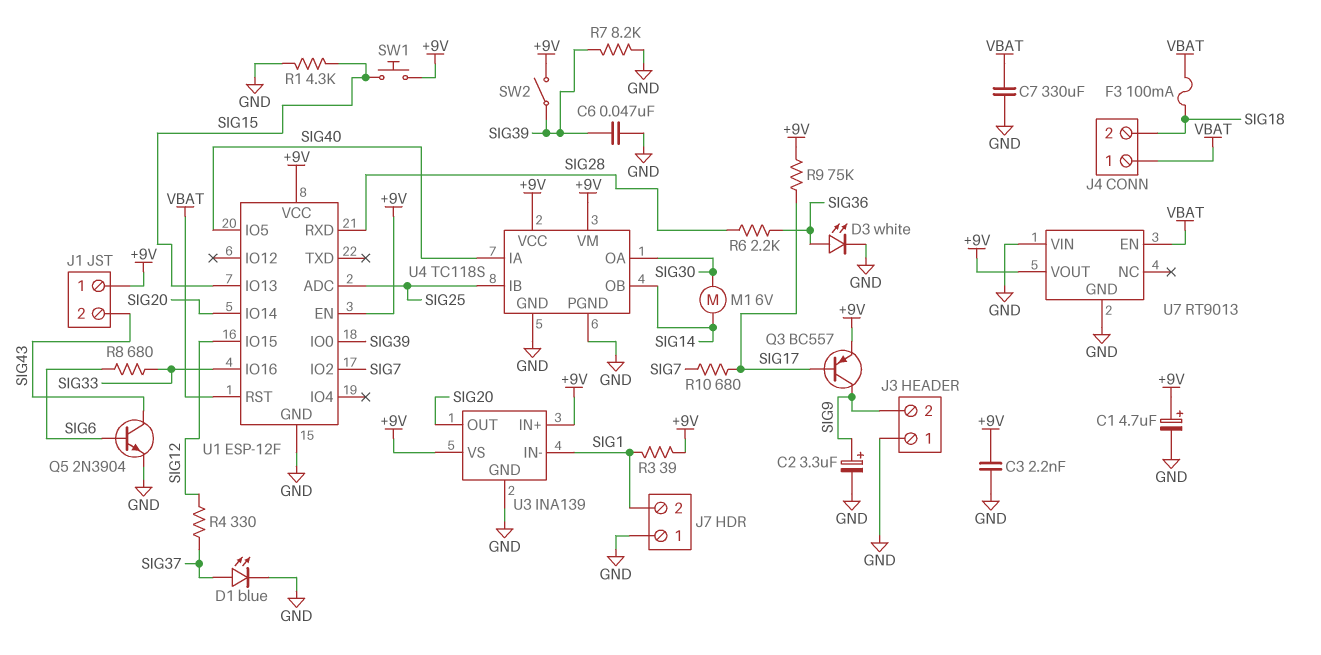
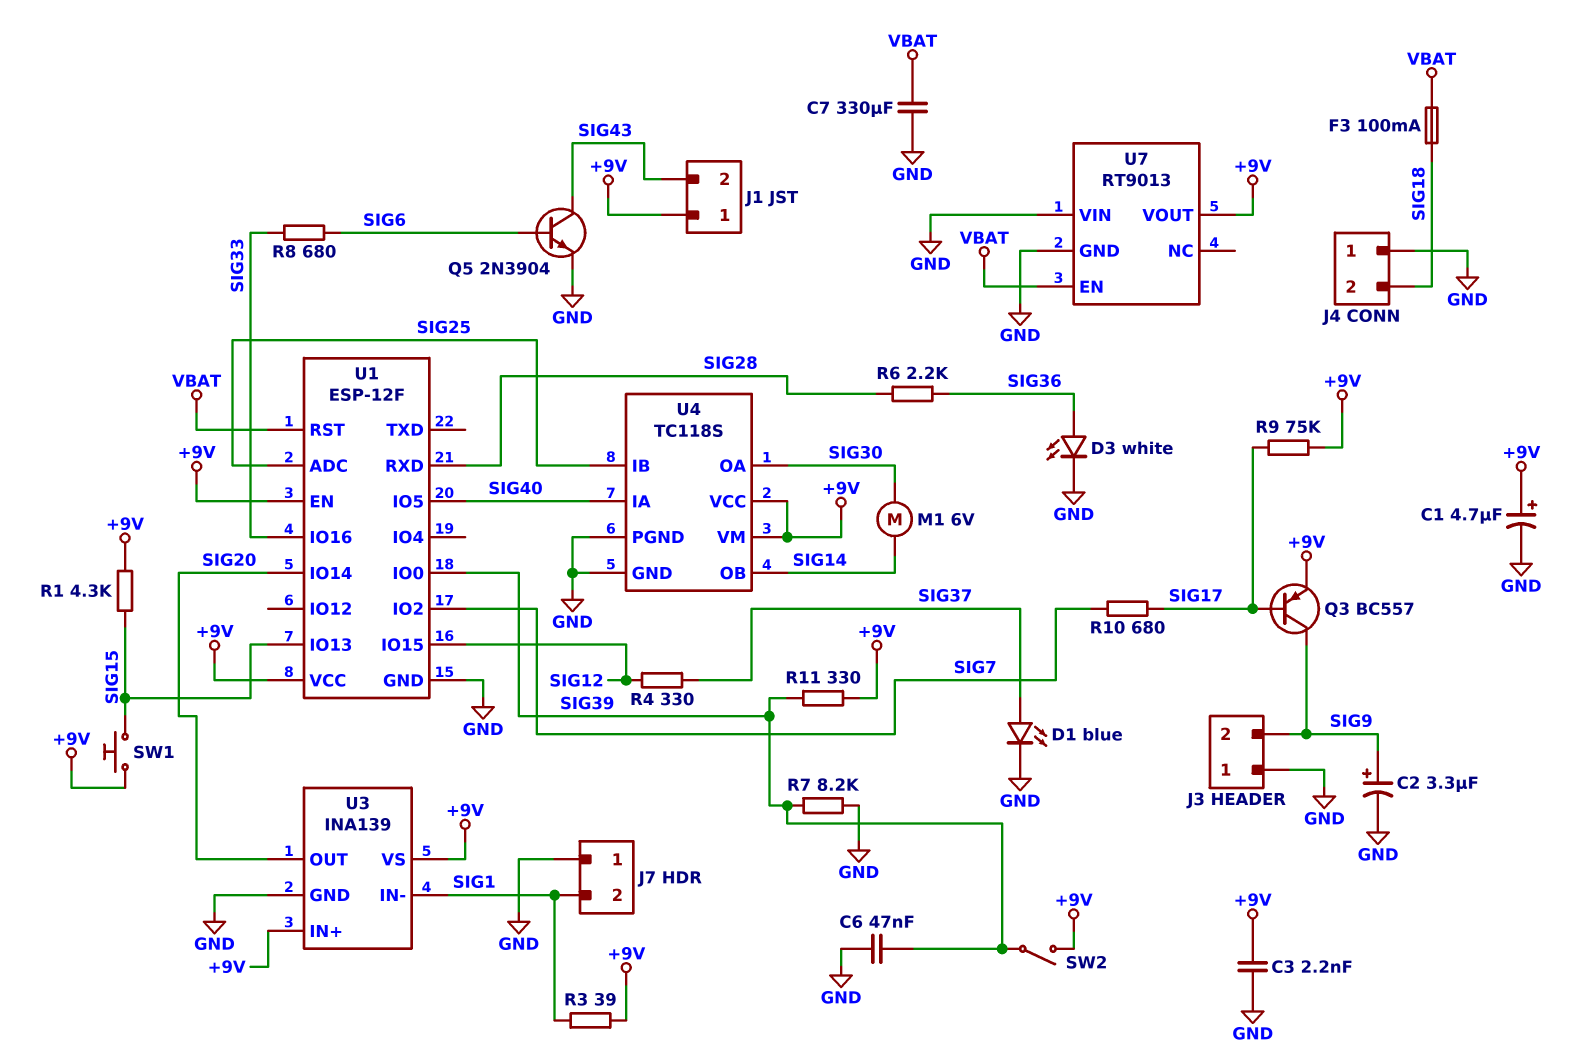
J4 pin 1: VBAT -> GND
R1: 4.3k (GND, SIG15) -> 4.3k (+9V, SIG15)
R11: none -> 330 (+9V, SIG39)

